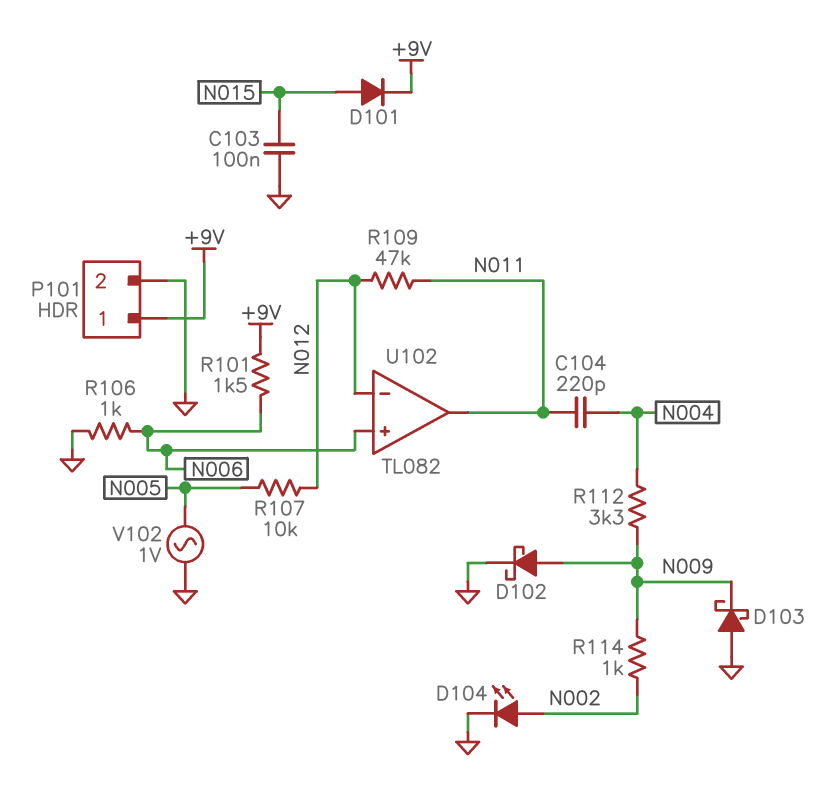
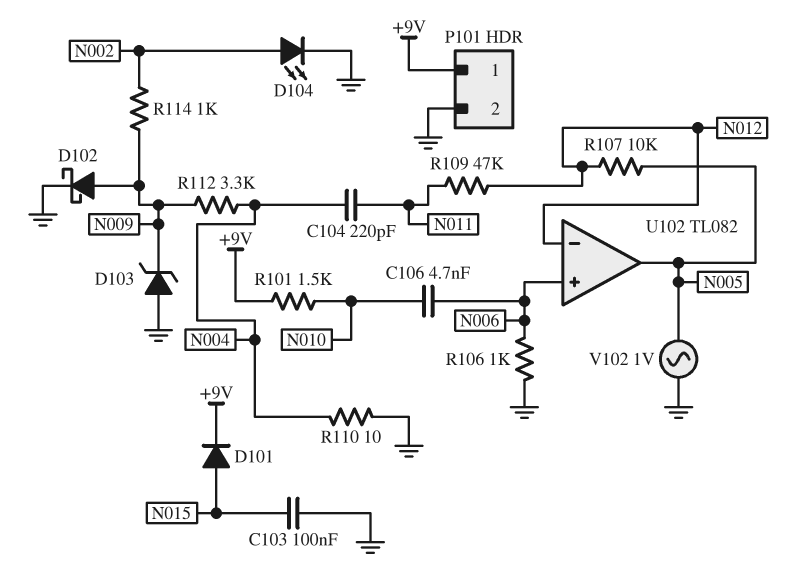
C106: none -> 4.7nF (N006, N010)
D103: schottky (A GND, K N009) -> zener (A GND, K N009)
R101: 1.5k (+9V, N006) -> 1.5k (+9V, N010)
R110: none -> 10 (GND, N004)
U102 pin out: N011 -> N005

